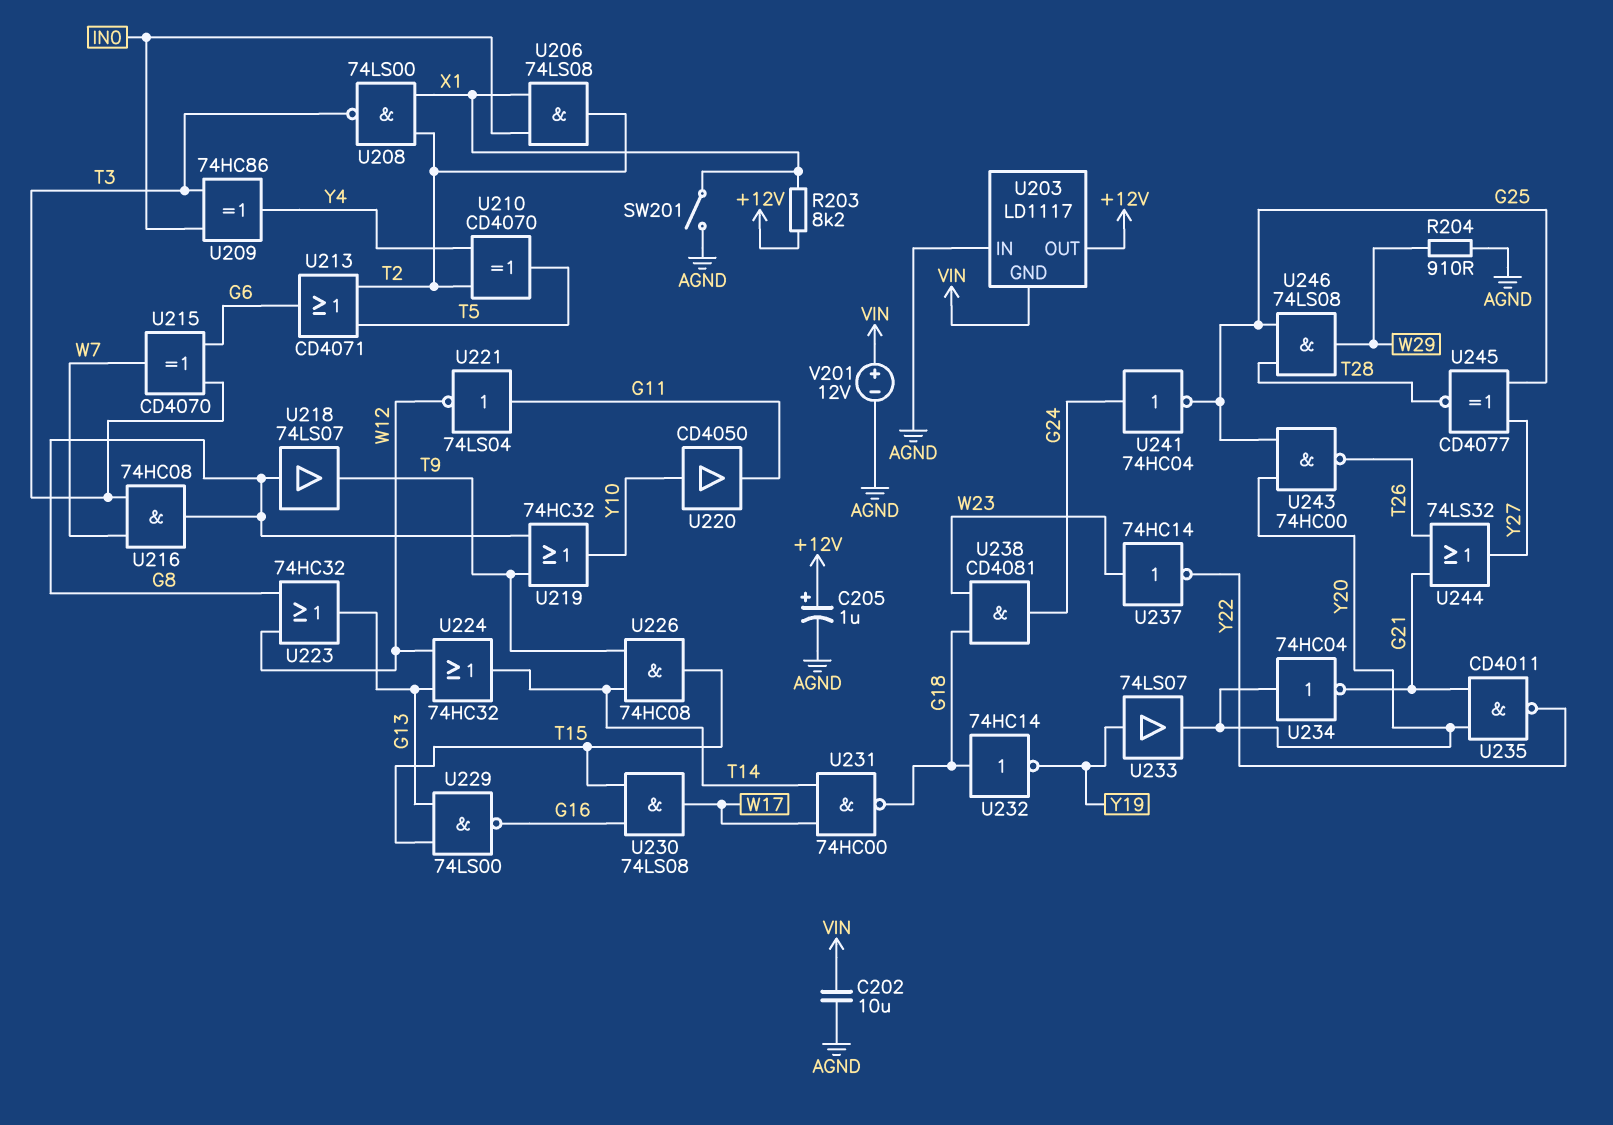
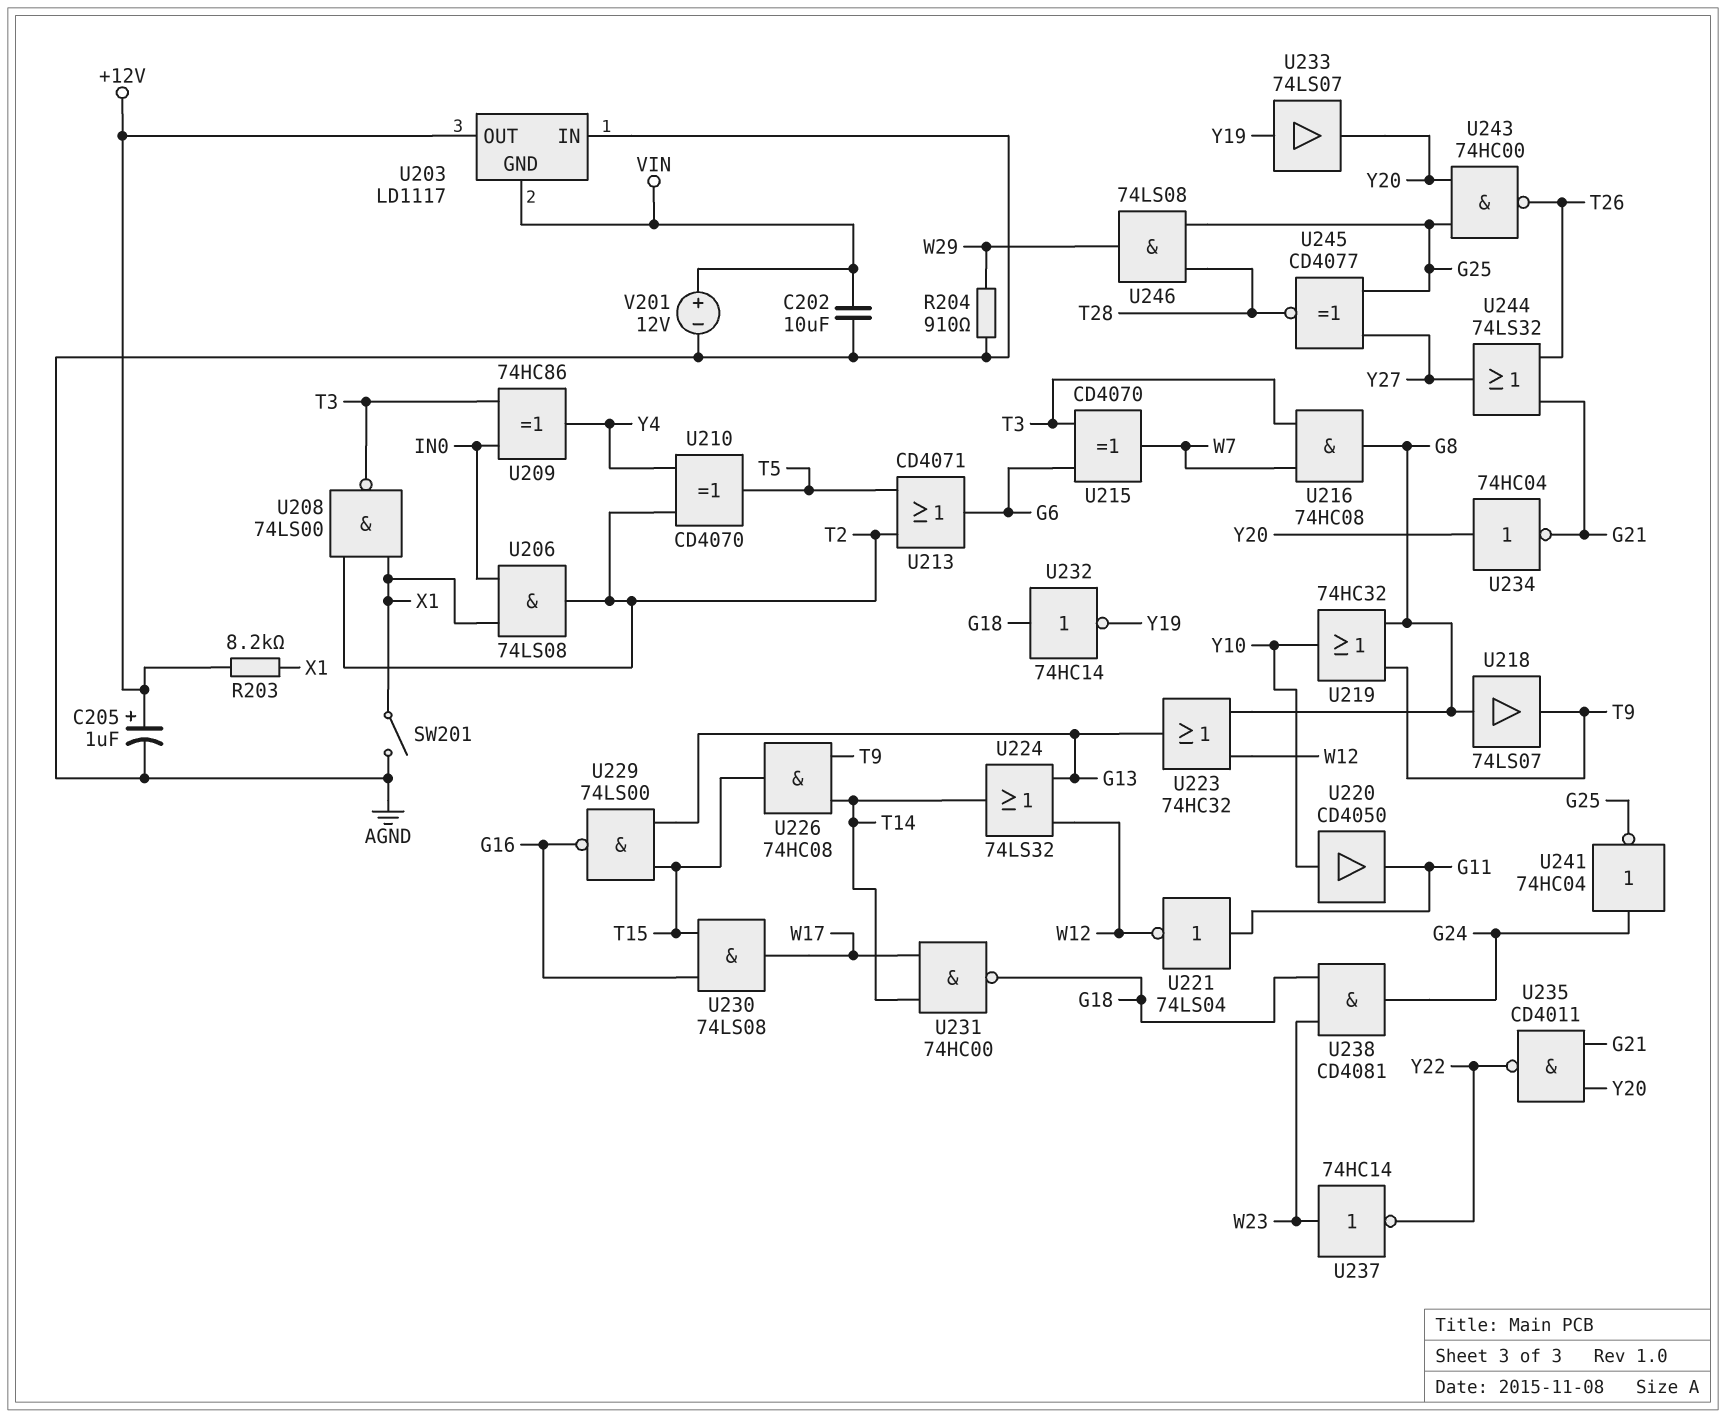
U224: OR 74HC32 (in G13, in W12, out T14) -> OR 74LS32 (in G13, in W12, out T14)

